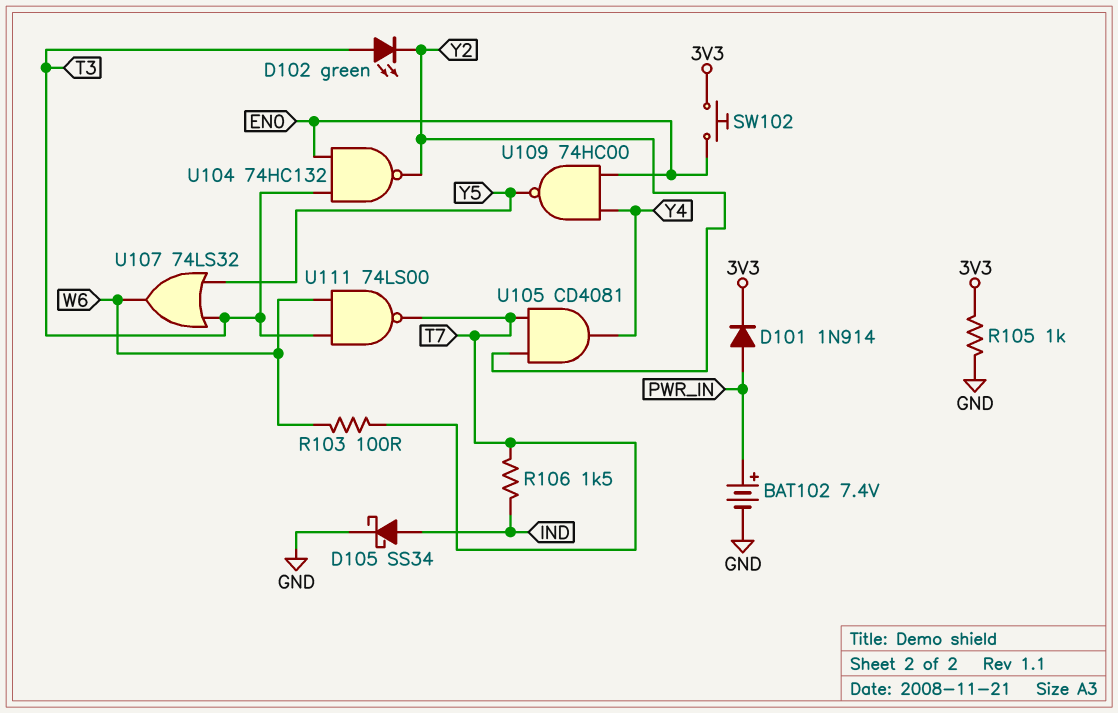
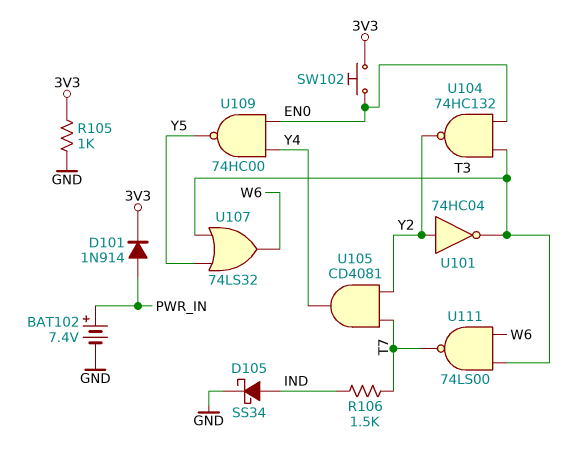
D102: LED green (A T3, K Y2) -> none
R103: 100 (T7, W6) -> none
U101: none -> NOT 74HC04 (in Y2, out T3)

